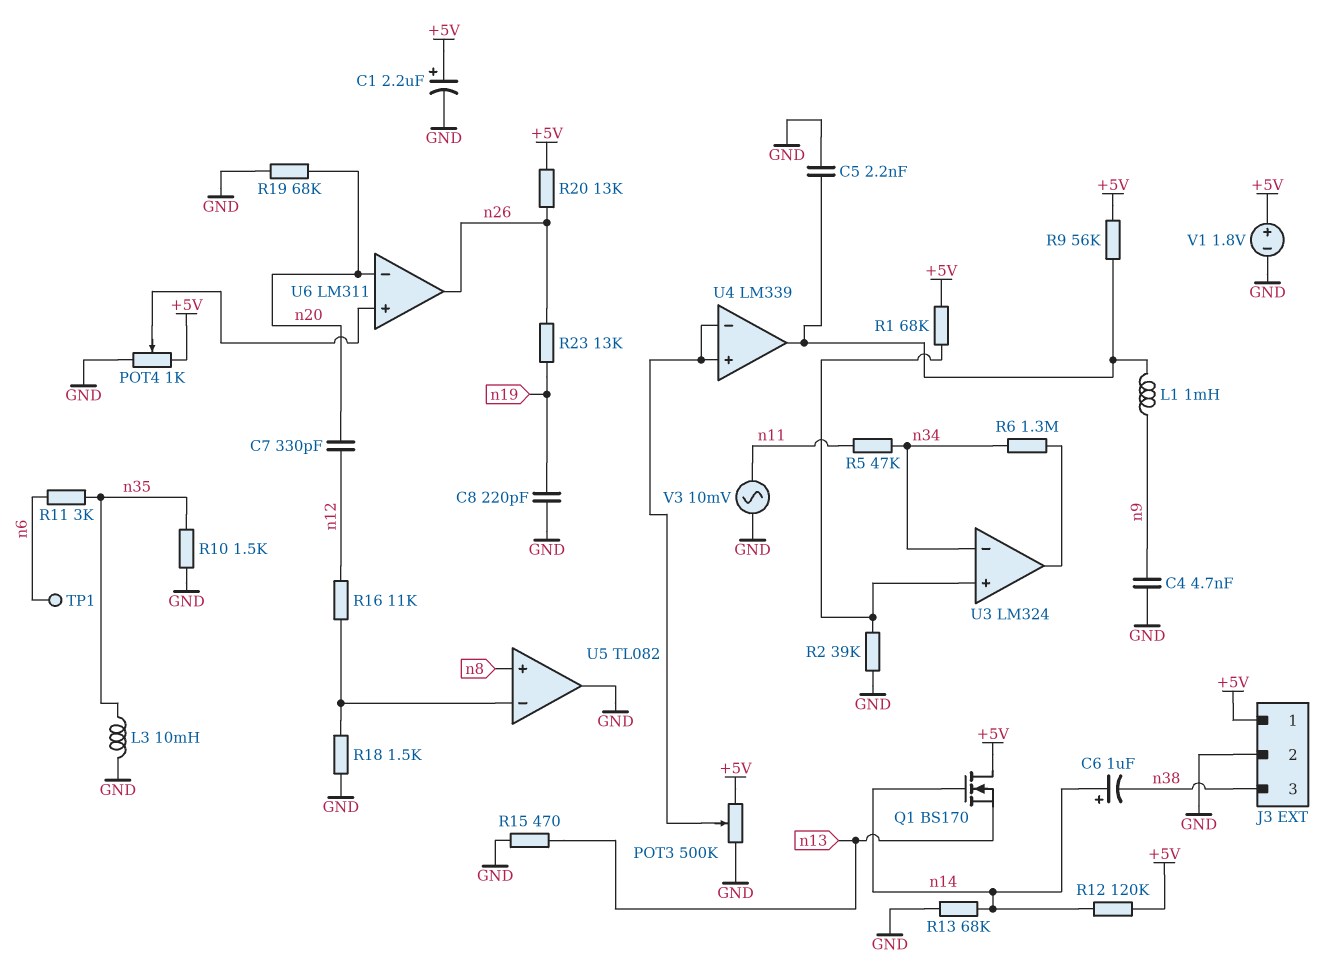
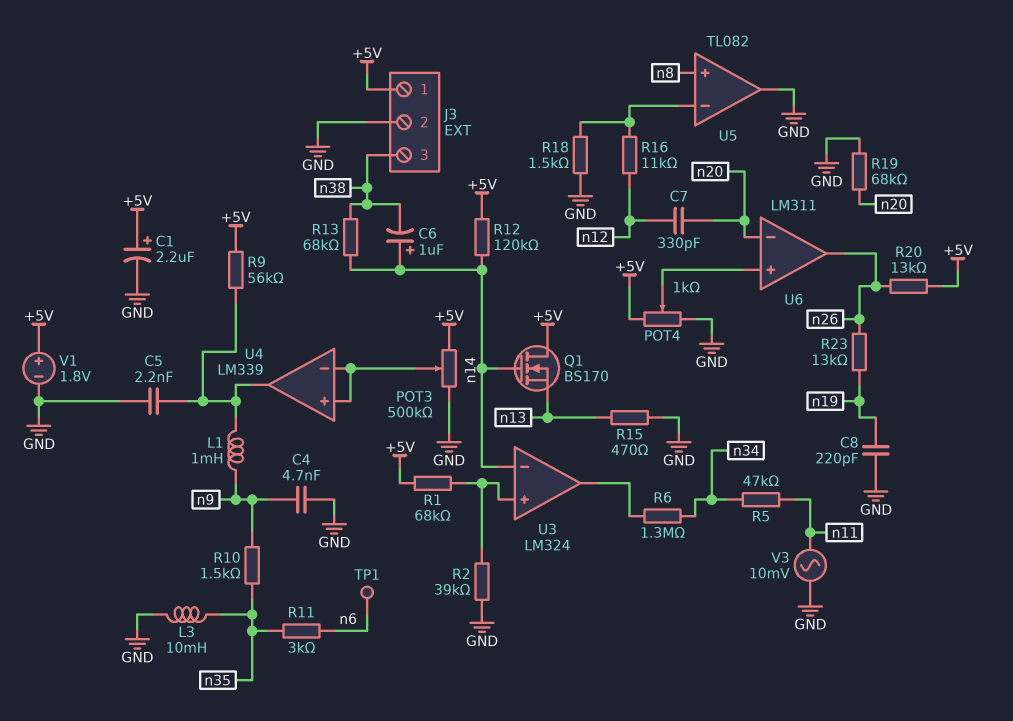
R10: 1.5k (GND, n35) -> 1.5k (n9, n35)
R13: 68k (GND, n14) -> 68k (n14, n38)
U3 pin in-: n34 -> n14

